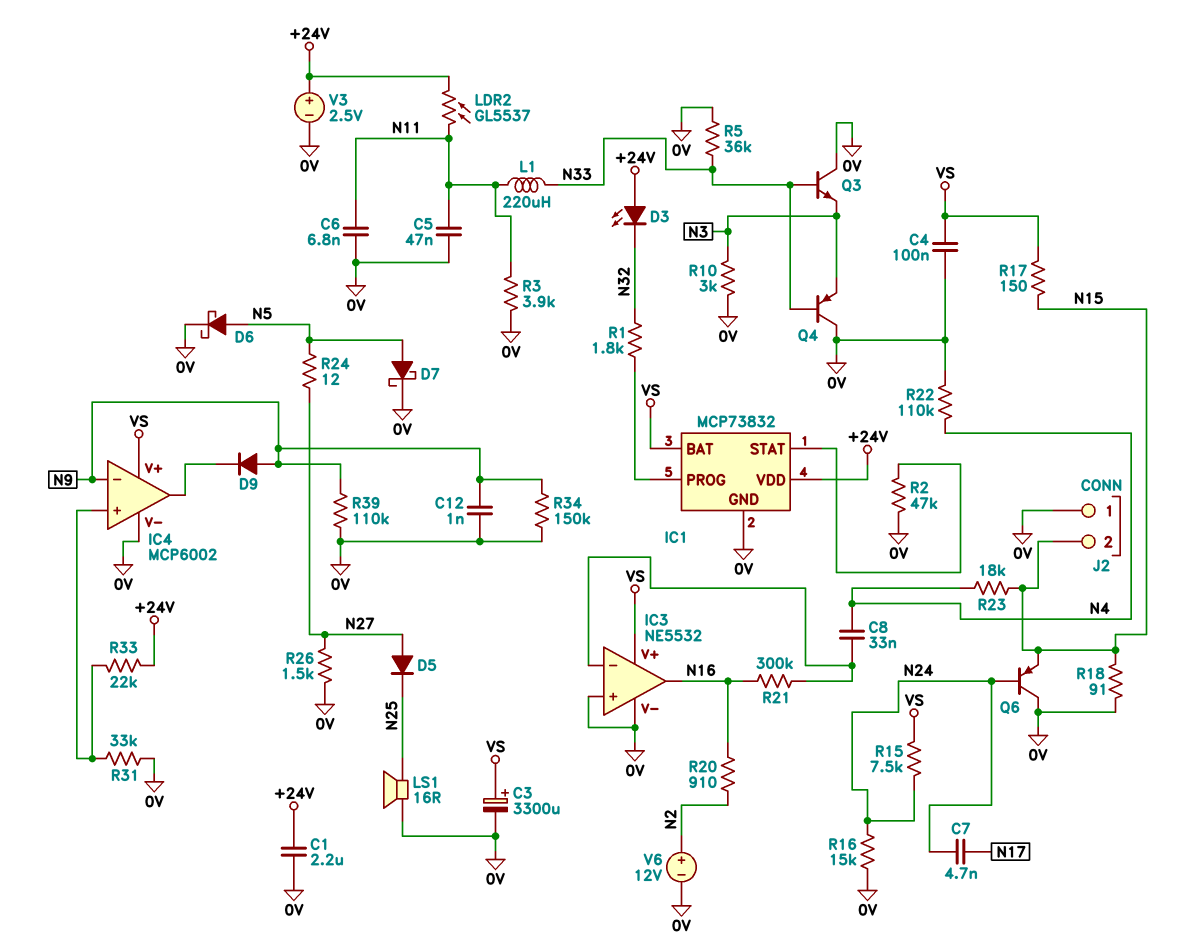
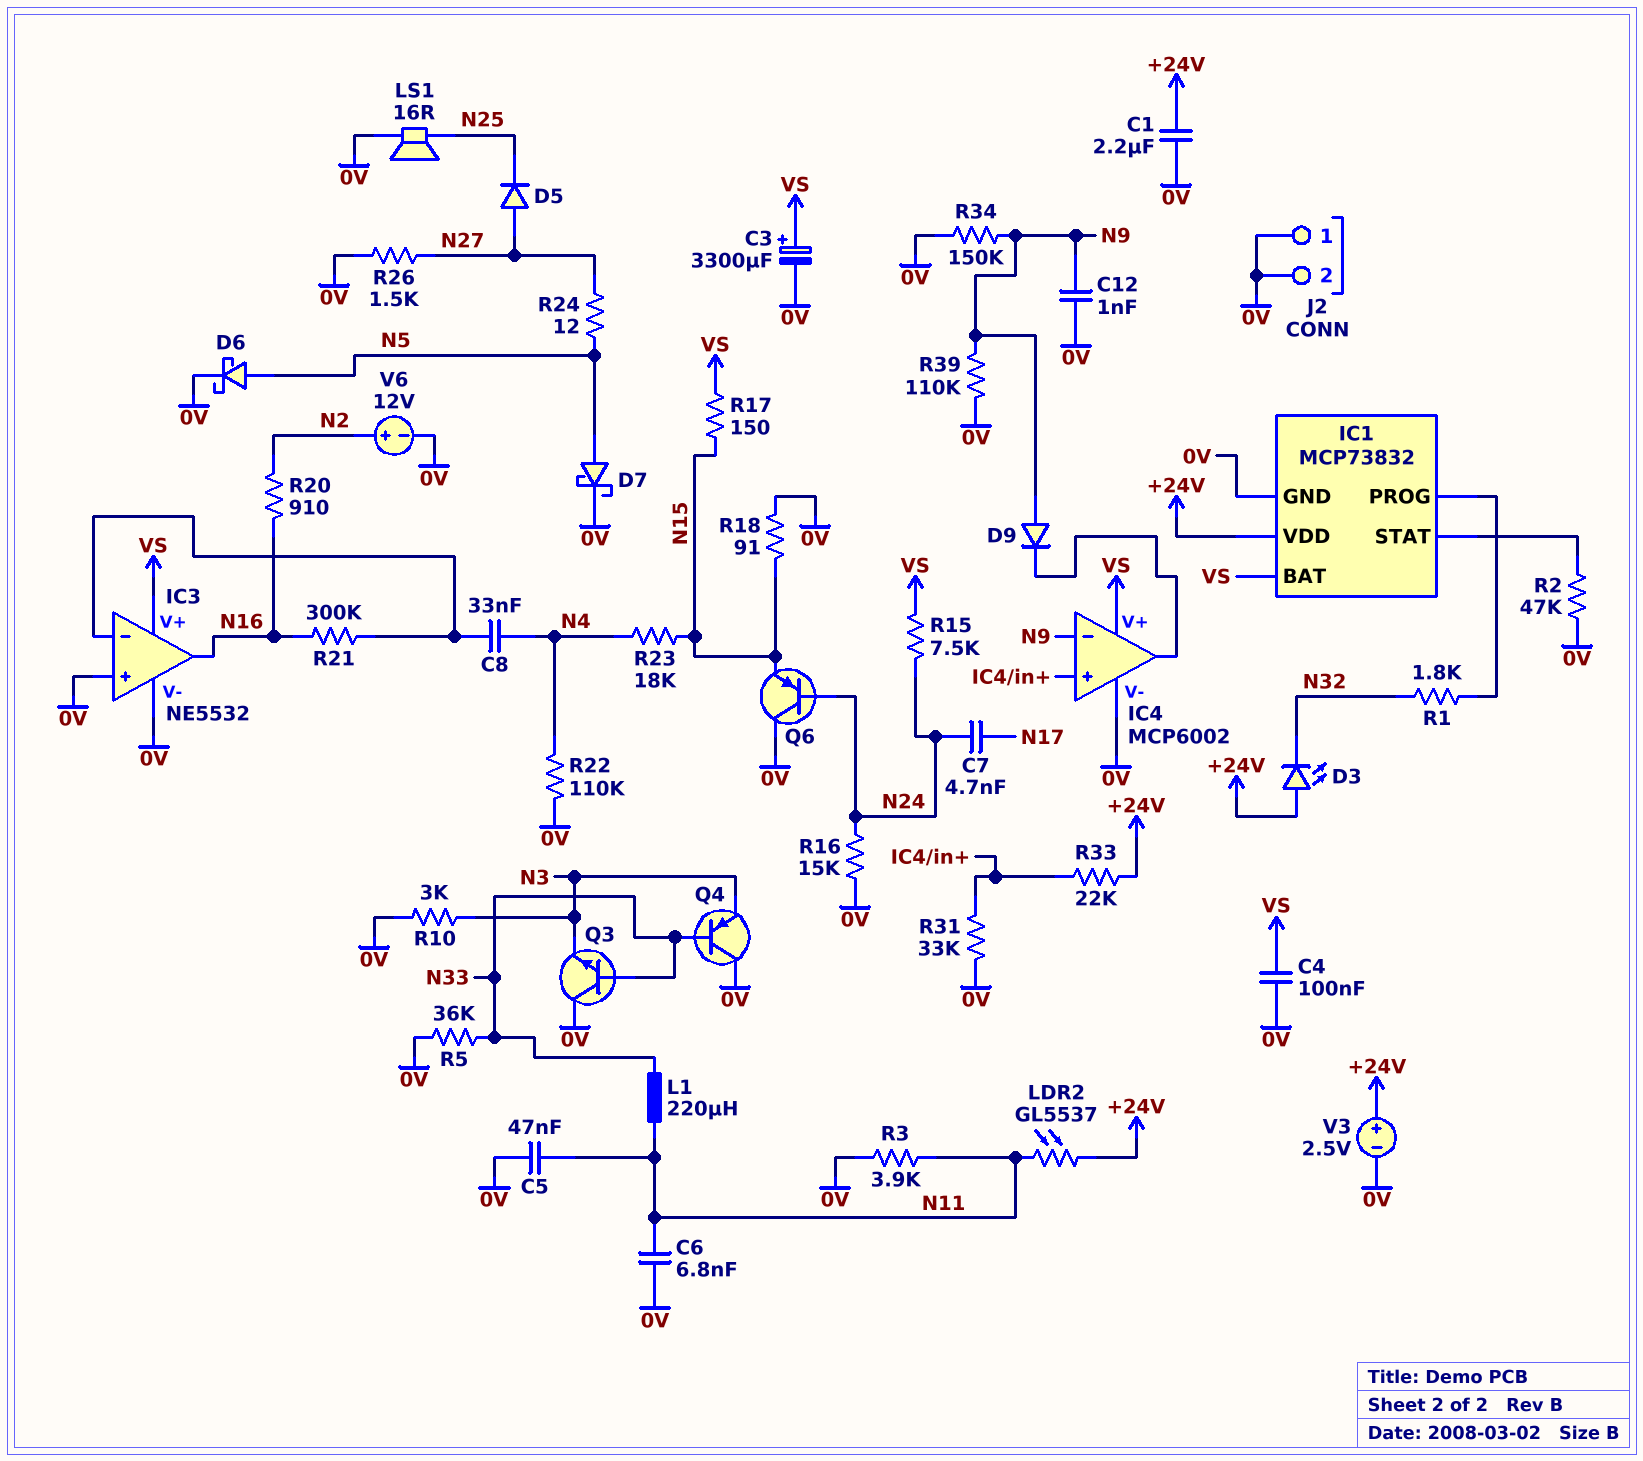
J2 pin 2: N15 -> 0V

